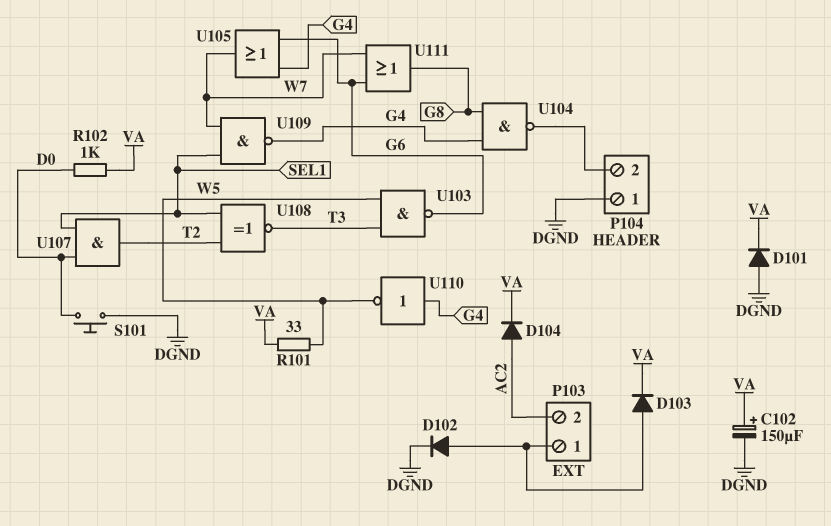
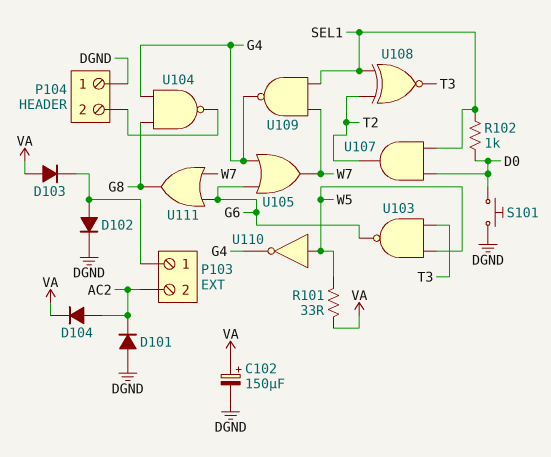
D101: diode (A DGND, K VA) -> diode (A DGND, K AC2)
D103: diode (A P103/1, K VA) -> diode (A VA, K P103/1)
R102: 1k (D0, VA) -> 1k (D0, SEL1)
U110: NOT (in G4, out W5) -> NOT (in W5, out G4)

